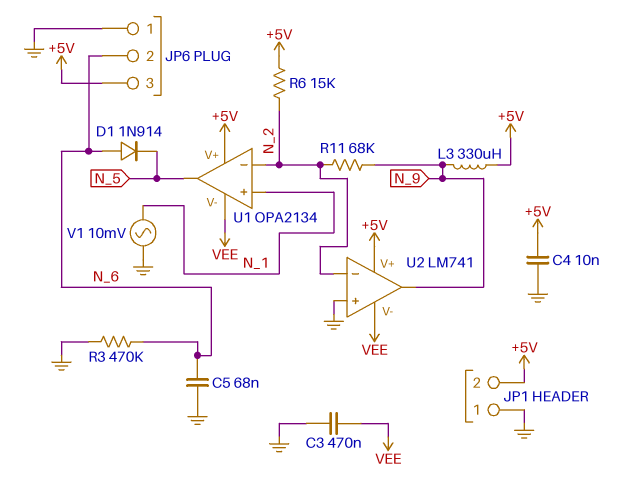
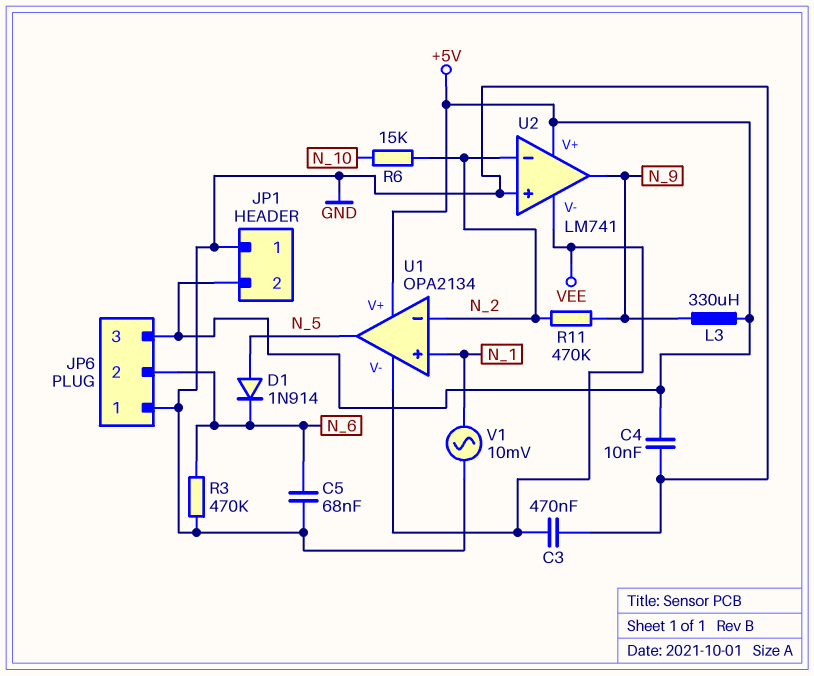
D1: diode 1N914 (A N_6, K N_5) -> diode 1N914 (A N_5, K N_6)
R6: 15k (+5V, N_2) -> 15k (N_2, N_10)
R11: 68k (N_2, N_9) -> 470k (N_2, N_9)

